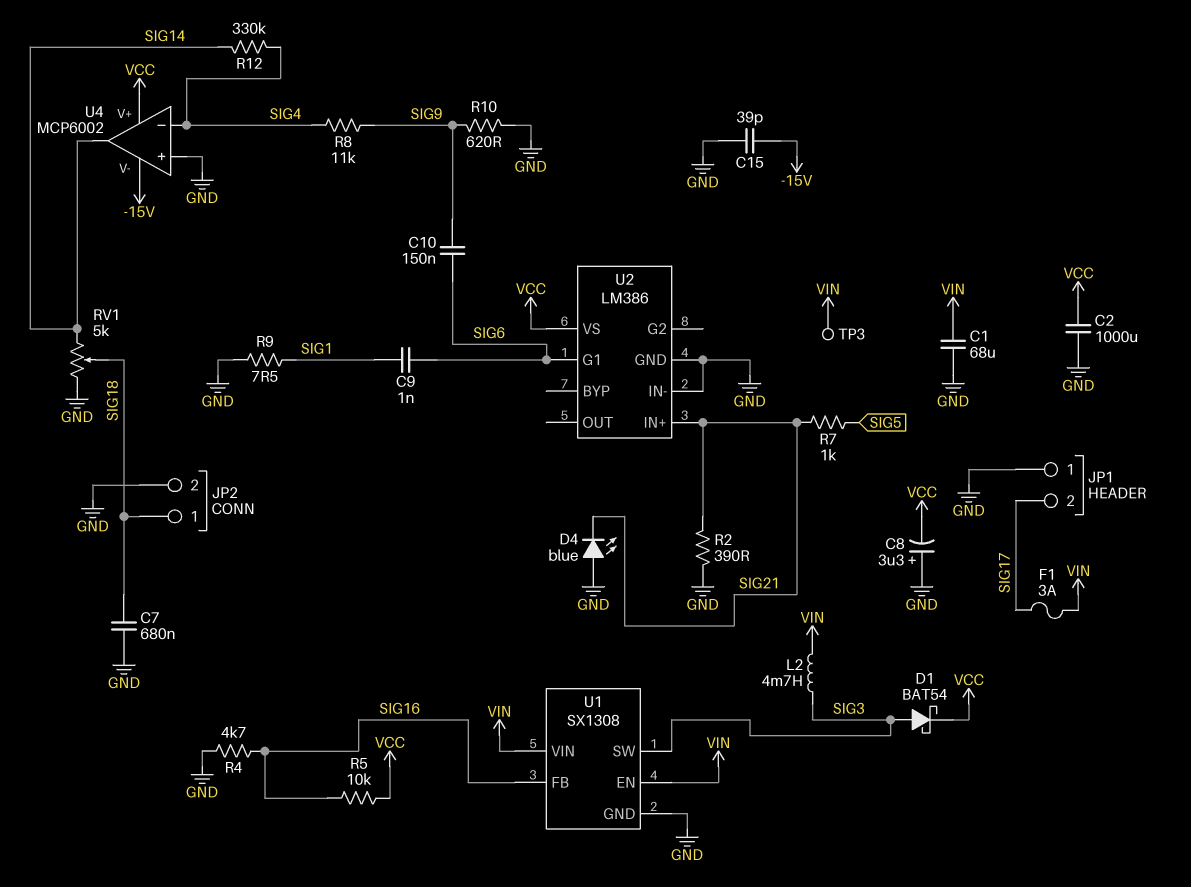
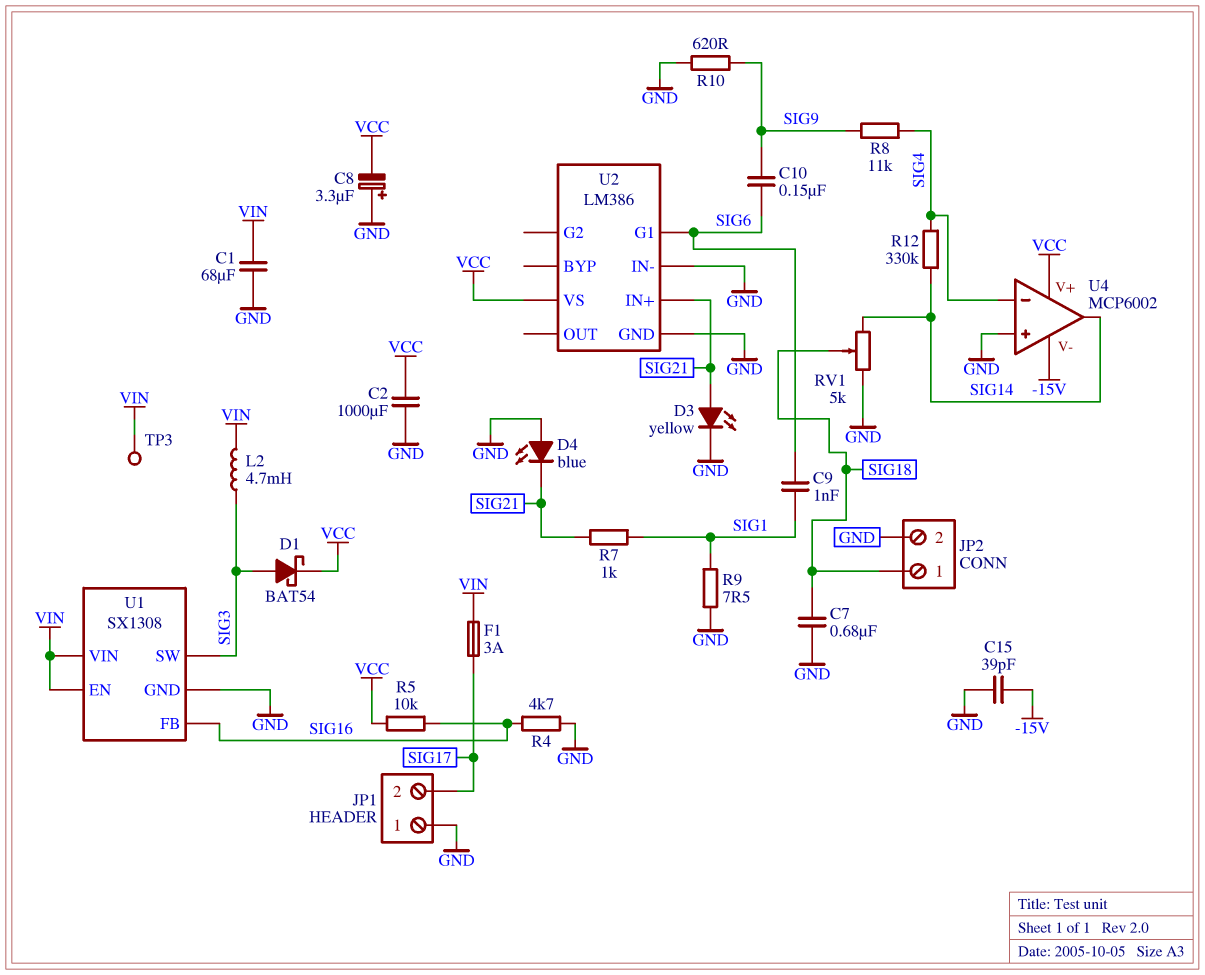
D3: none -> LED yellow (A SIG21, K GND)
R2: 390 (GND, SIG21) -> none
R7: 1k (SIG5, SIG21) -> 1k (SIG1, SIG21)

